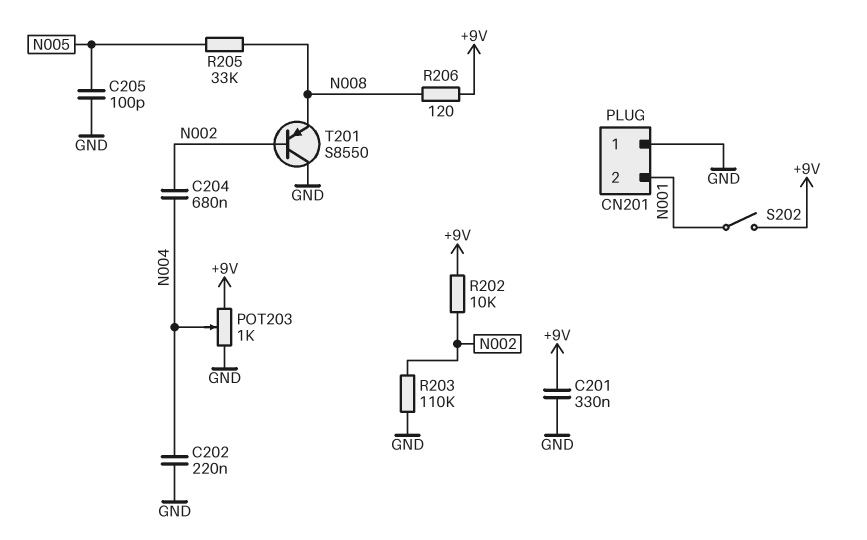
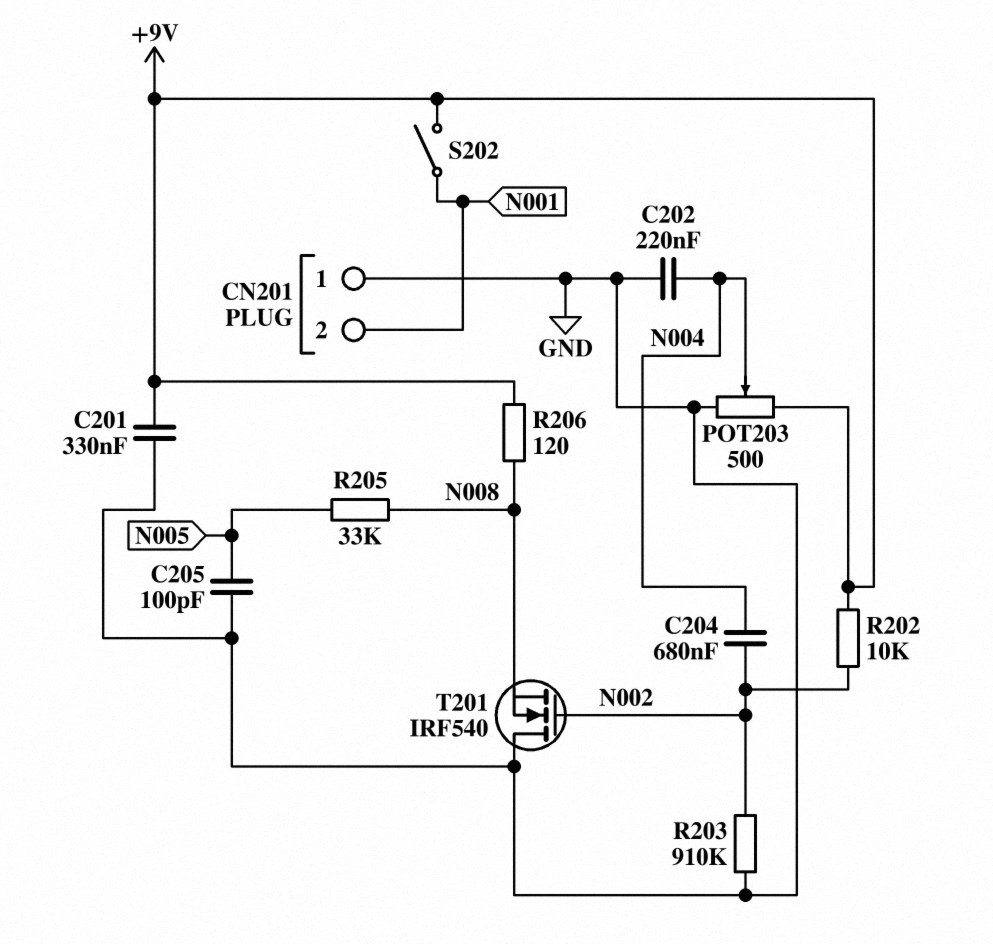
POT203: 1k (+9V, GND, wiper N004) -> 500 (+9V, GND, wiper N004)
R203: 110k (GND, N002) -> 910k (GND, N002)
T201: PNP S8550 (B N002, C GND, E N008) -> NMOS IRF540 (G N002, D GND, S N008)

